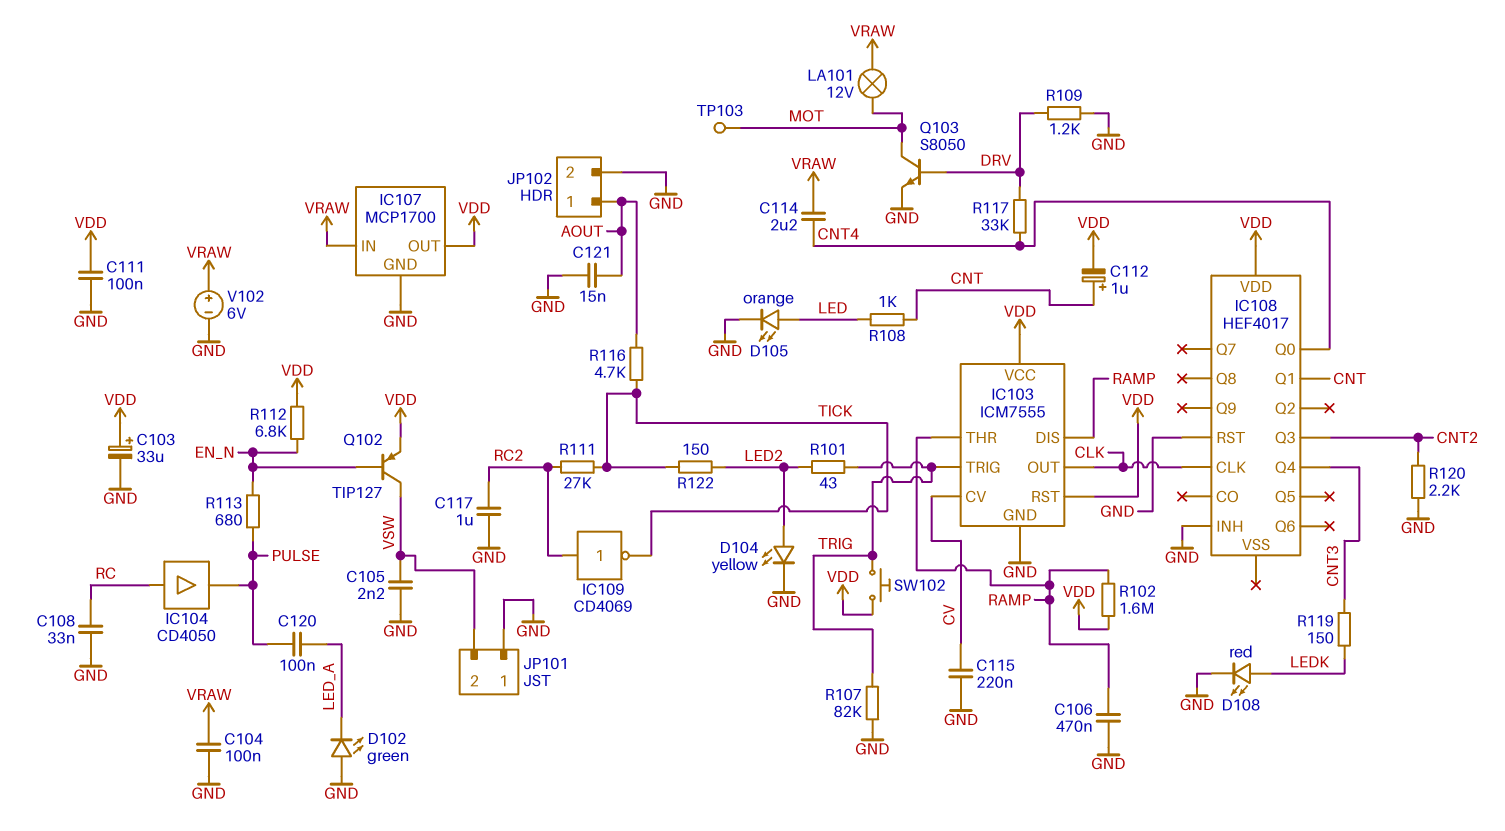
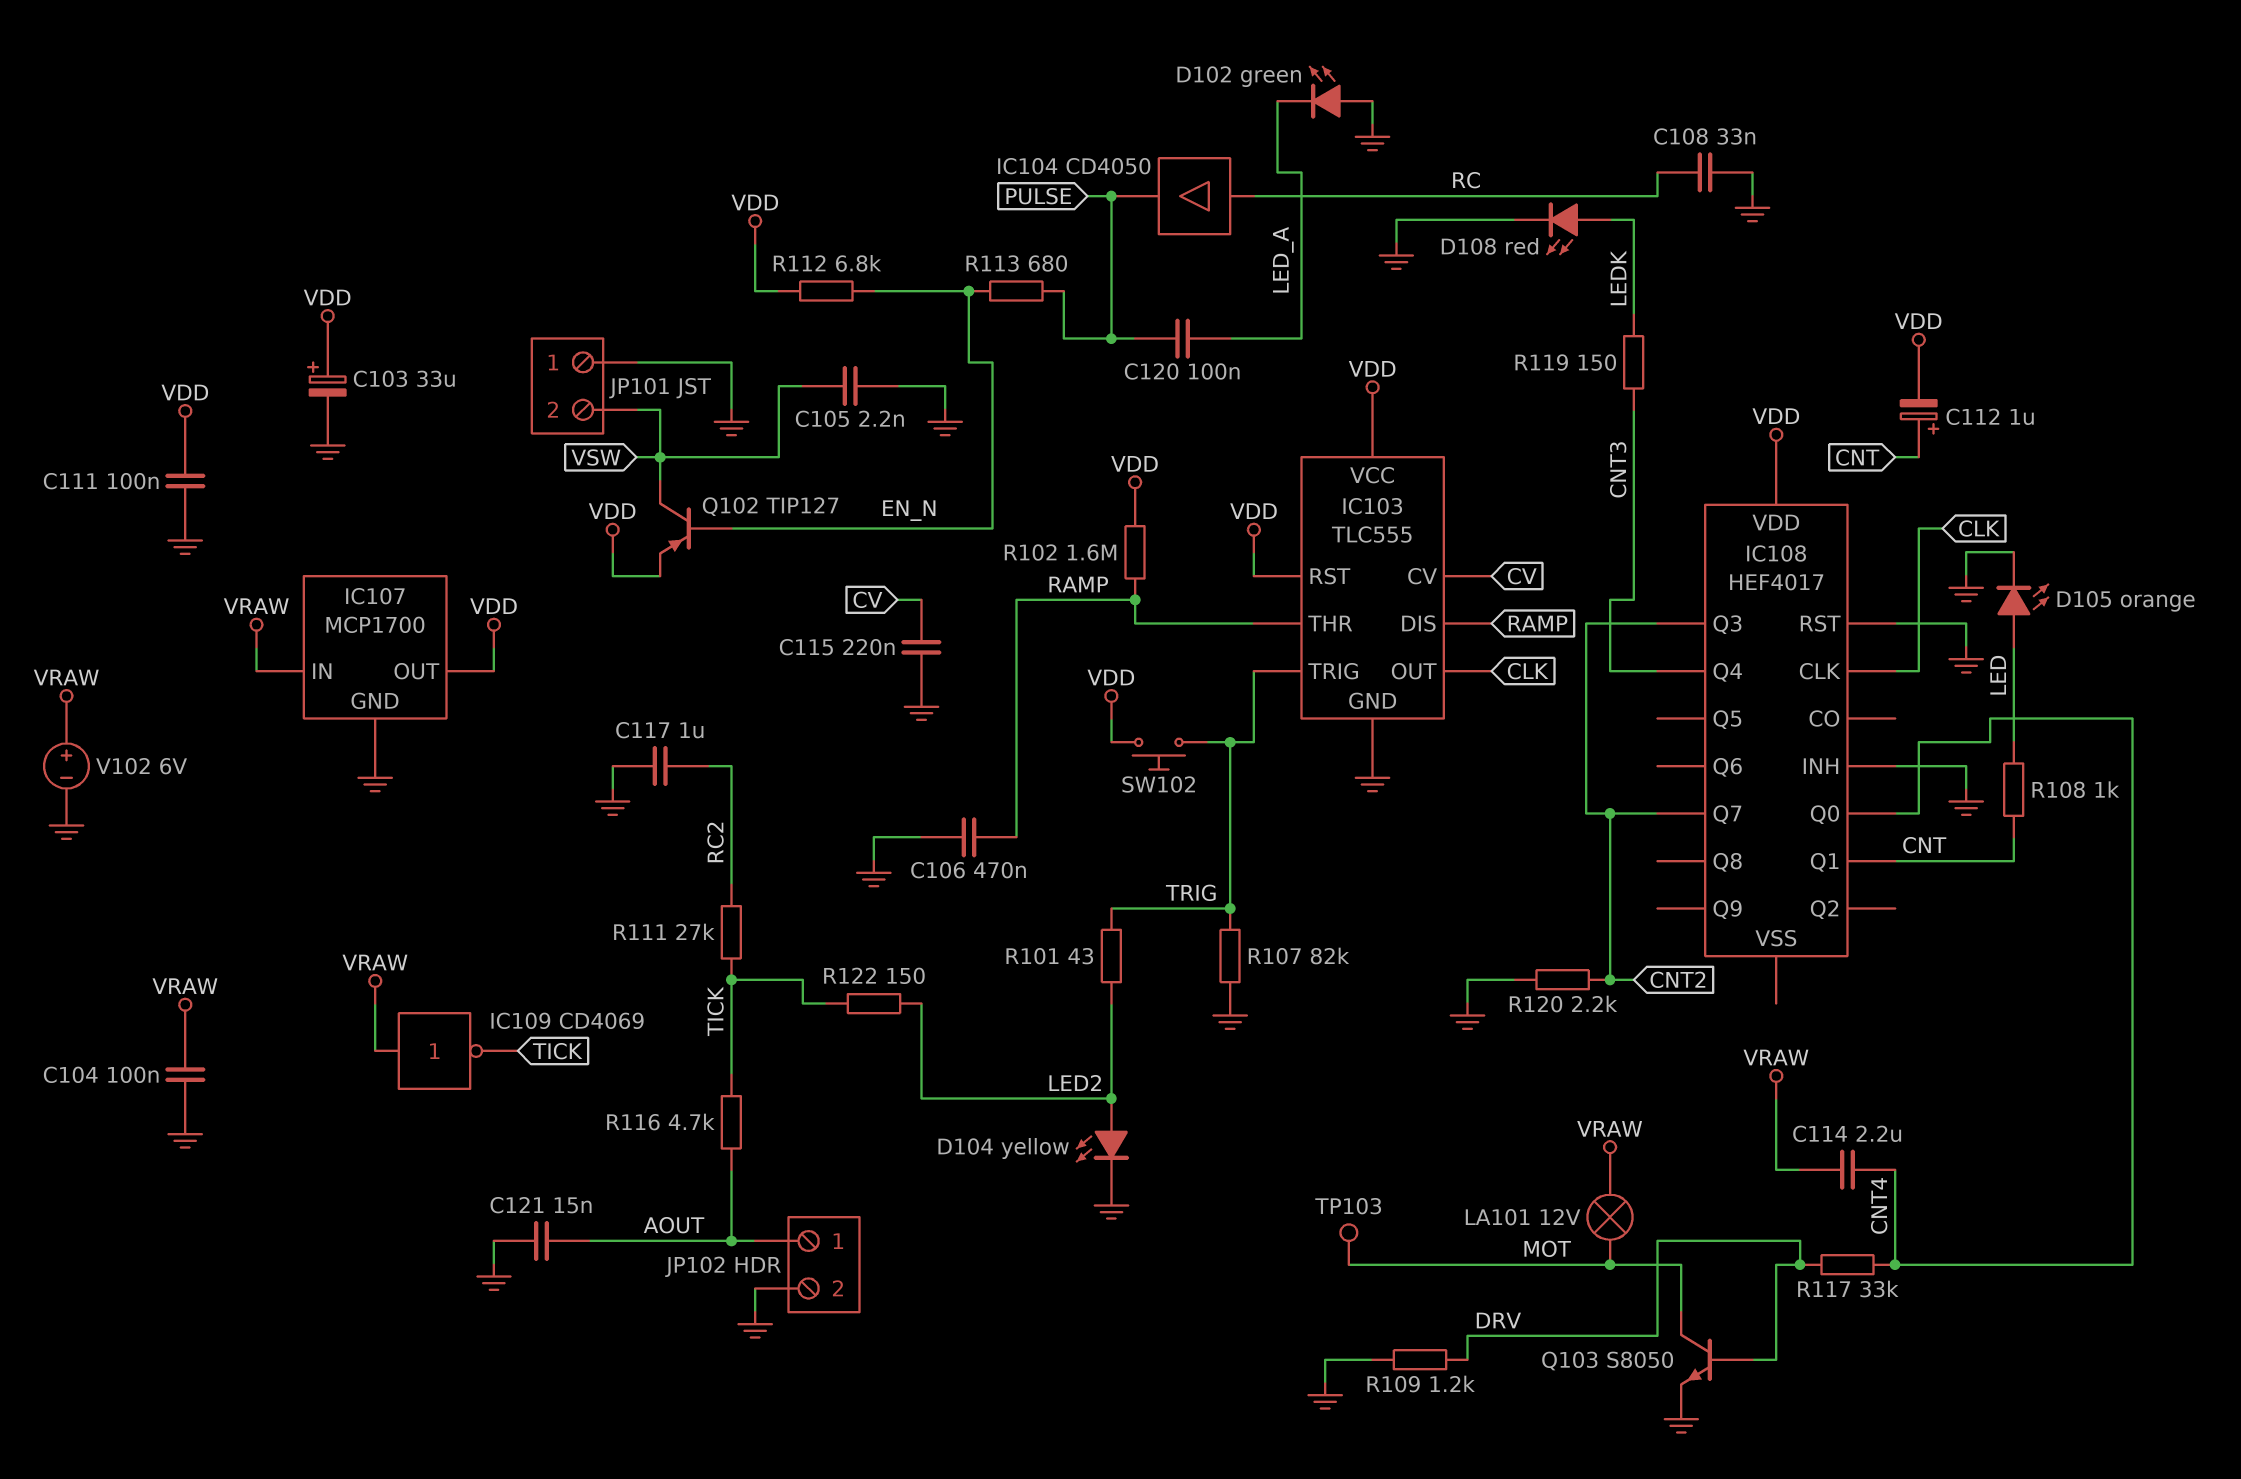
IC103: ICM7555 -> TLC555
IC108 pin Q7: none -> CNT2
IC109: NOT CD4069 (in RC2, out TICK) -> NOT CD4069 (in VRAW, out TICK)

